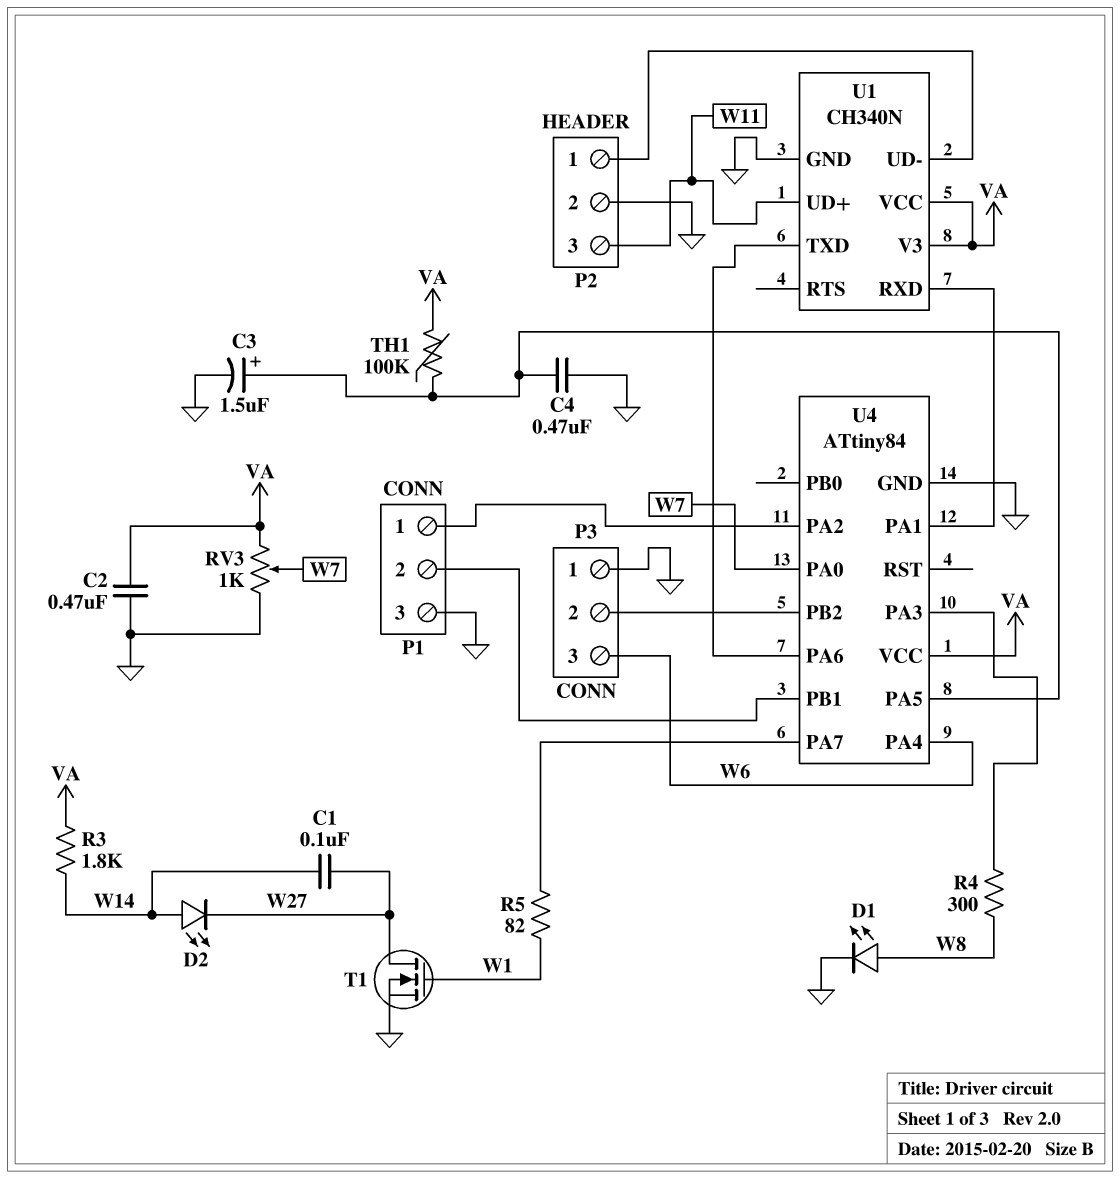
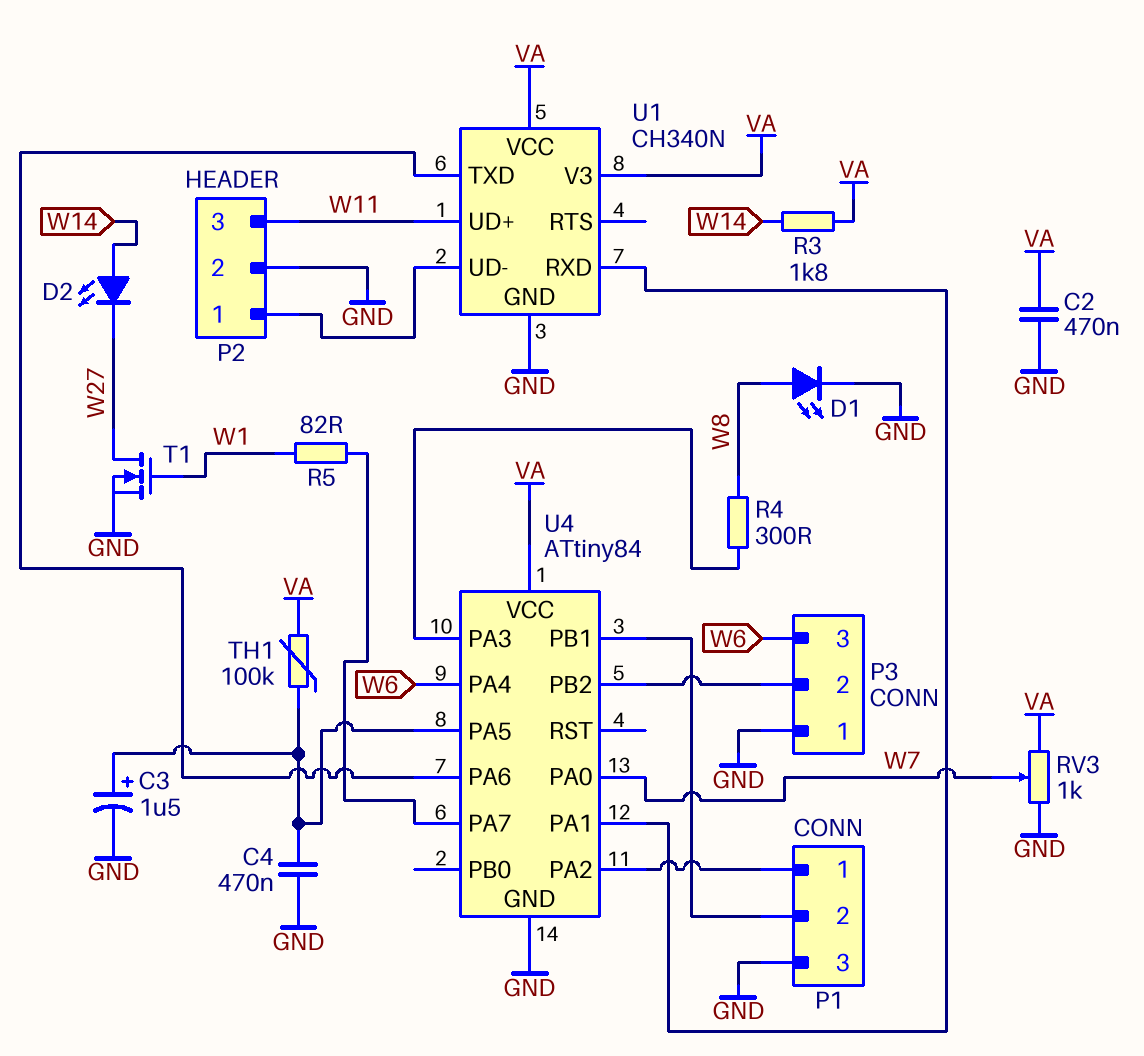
C1: 100nF (W14, W27) -> none

